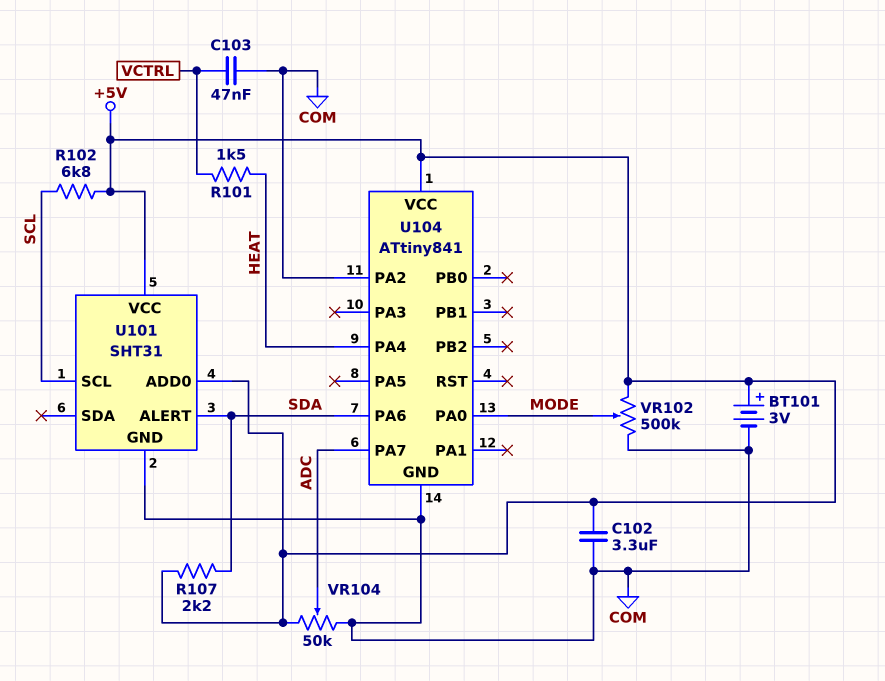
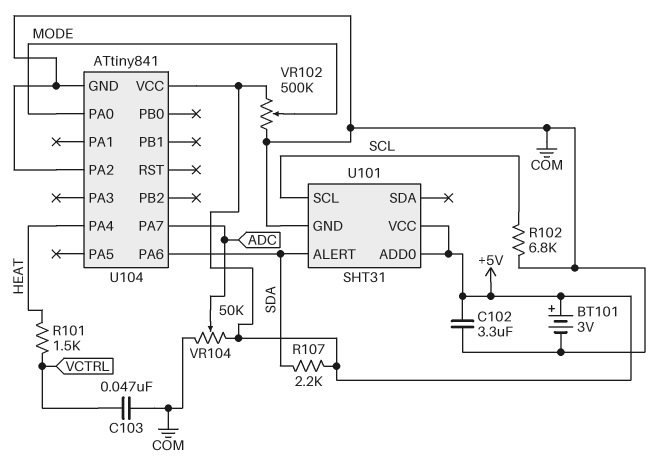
R102: 6.8k (+5V, SCL) -> 6.8k (COM, SCL)

